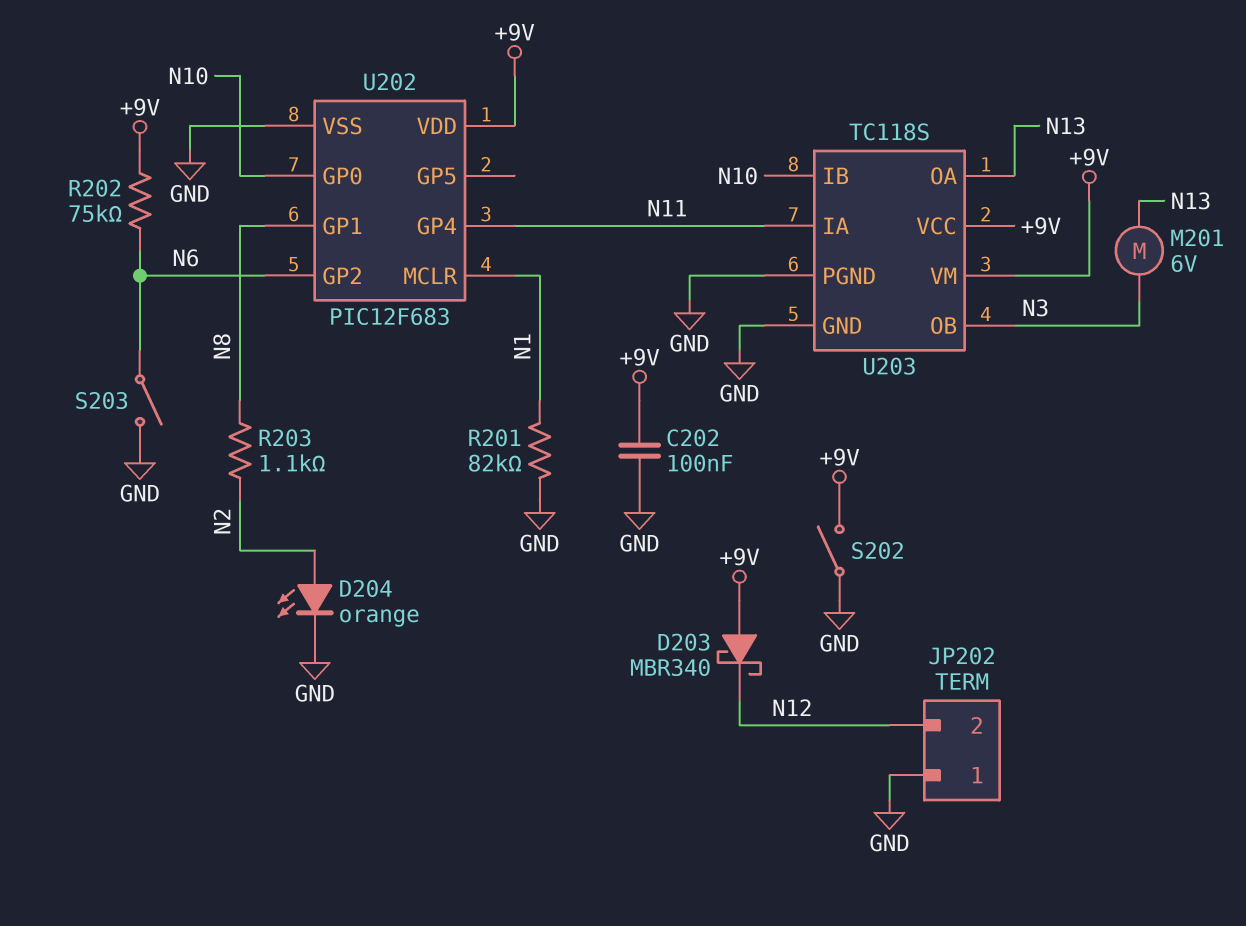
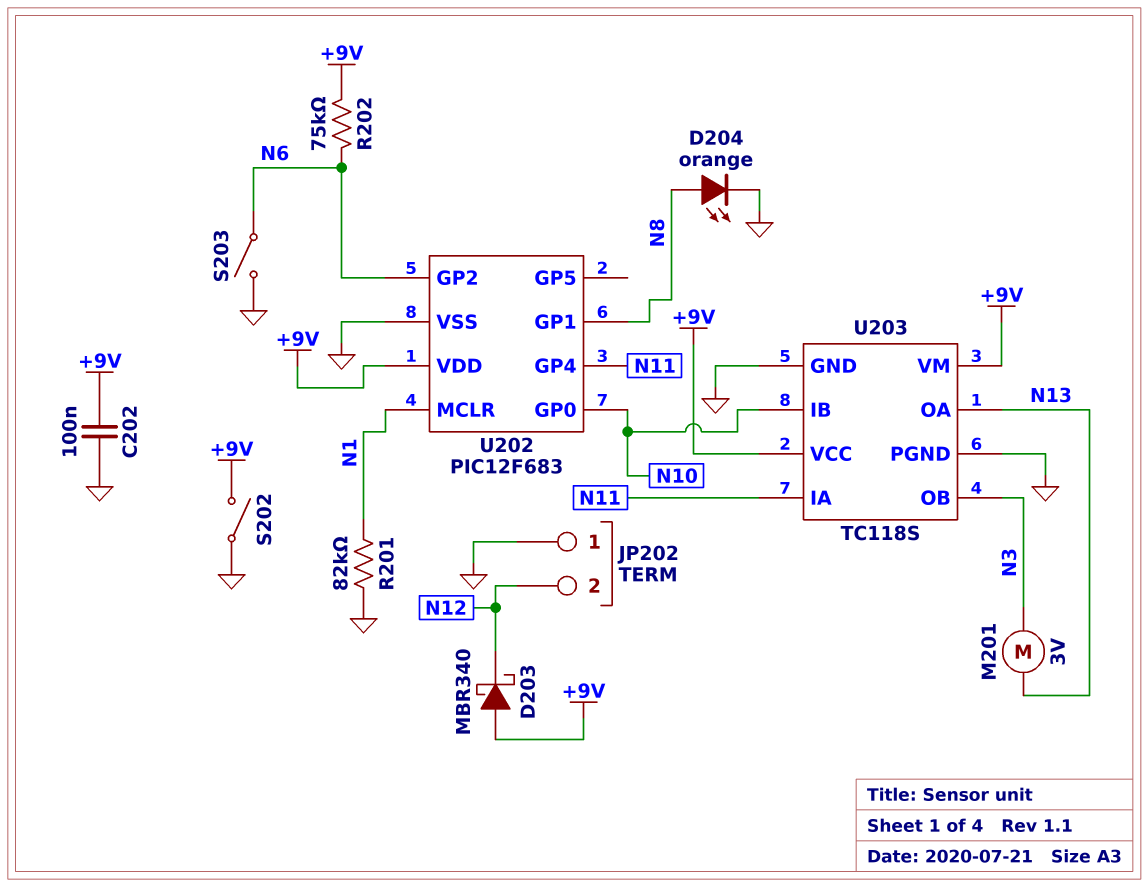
D204: LED orange (A N2, K GND) -> LED orange (A N8, K GND)
M201: motor 6V (N3, N13) -> motor 3V (N3, N13)
R203: 1.1k (N2, N8) -> none

